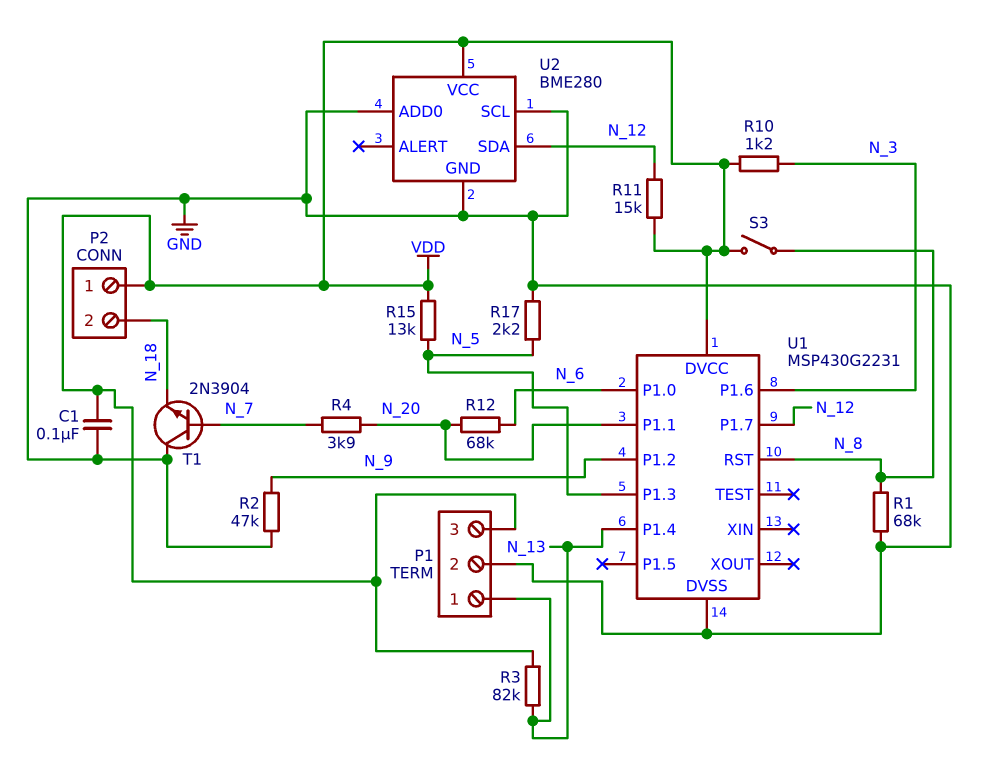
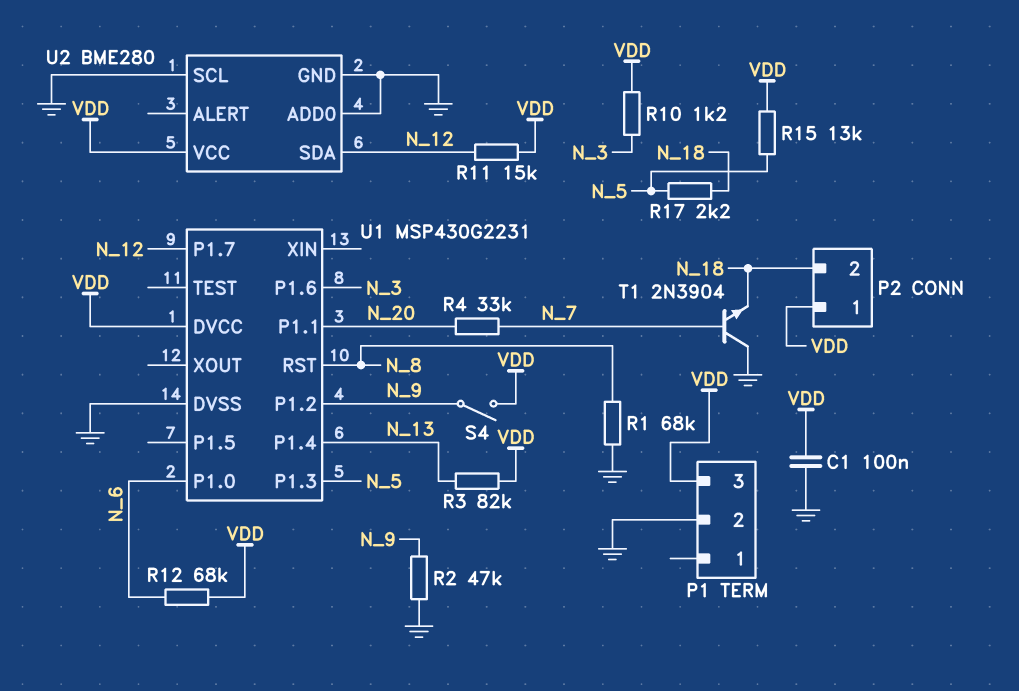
P1 pin 1: N_13 -> none
R4: 3.9k (N_7, N_20) -> 33k (N_7, N_20)
R12: 68k (N_6, N_20) -> 68k (N_6, VDD)
R17: 2.2k (GND, N_5) -> 2.2k (N_5, N_18)
S3: switch (N_8, VDD) -> none
S4: none -> switch (N_9, VDD)

